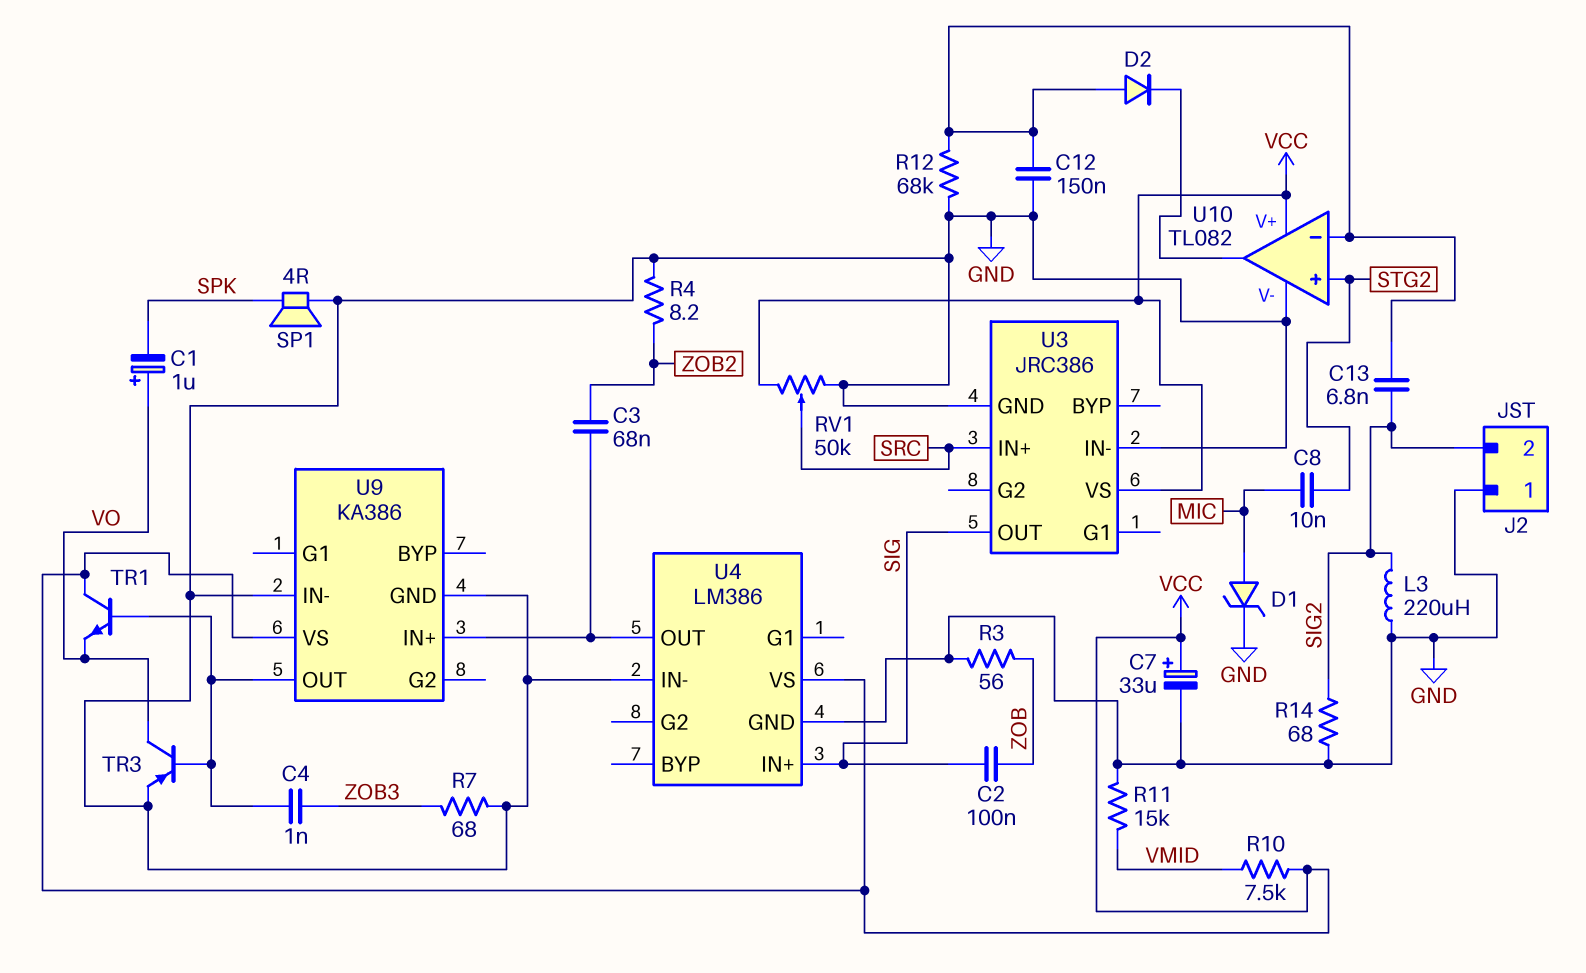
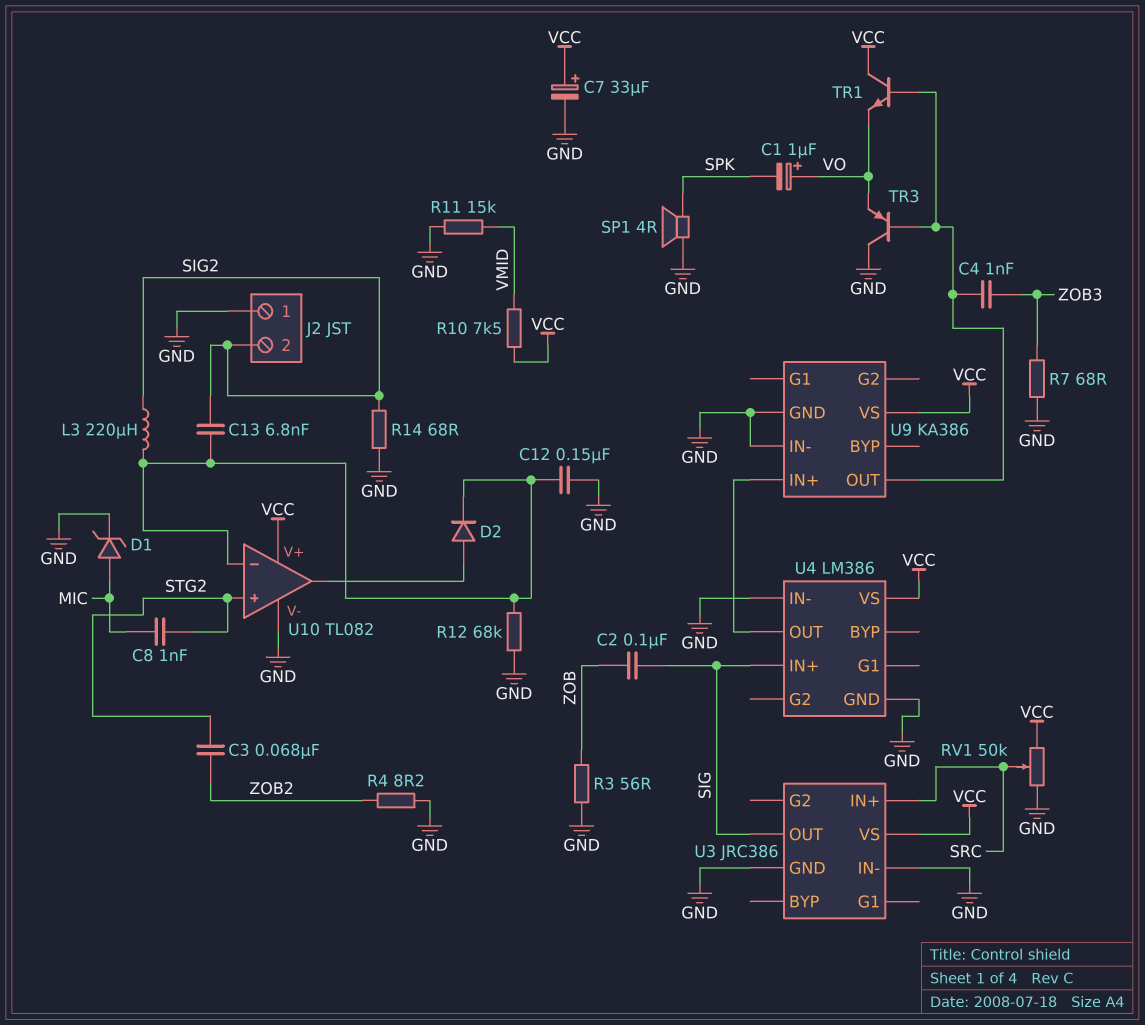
C3: 68nF (U4/OUT, ZOB2) -> 68nF (STG2, ZOB2)
C8: 10nF (MIC, STG2) -> 1nF (MIC, STG2)
D2: diode (A U10/in-, K U10/out) -> diode (A U10/out, K U10/in-)
L3: 220uH (GND, SIG2) -> 220uH (SIG2, U10/in-)
TR3: PNP (B U9/OUT, C VO, E GND) -> PNP (B U9/OUT, C GND, E VO)

